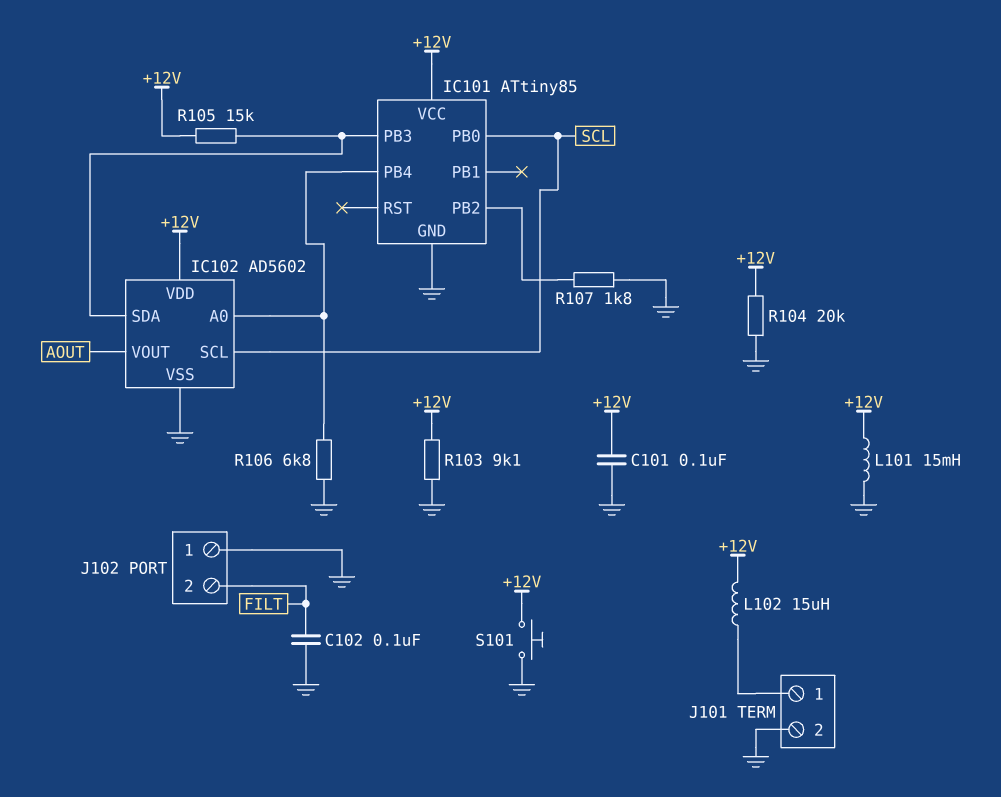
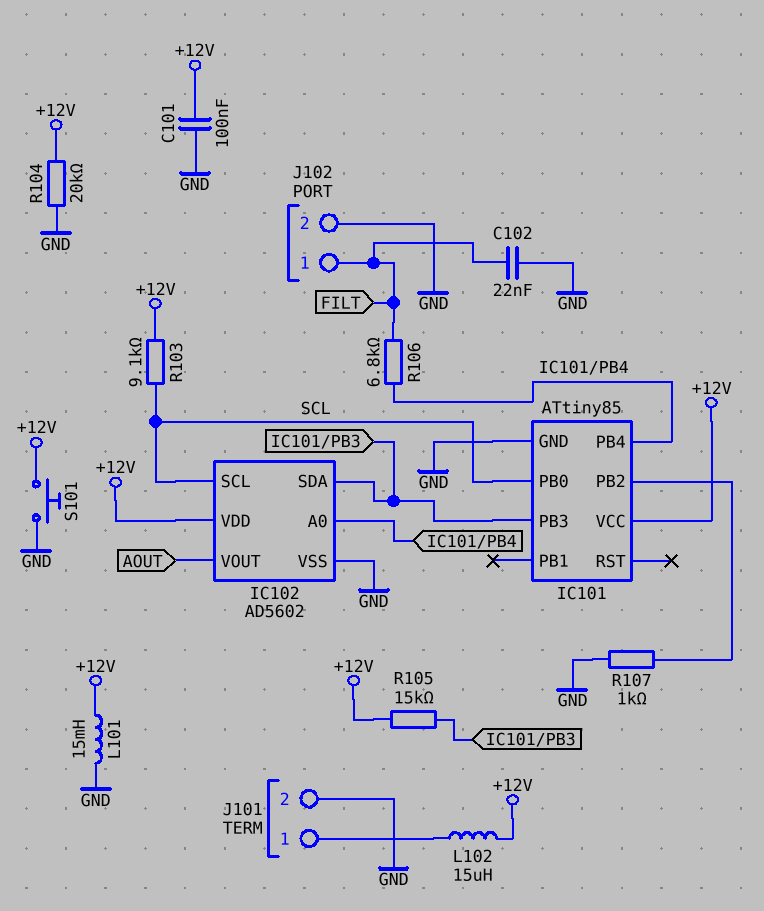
C102: 100nF (FILT, GND) -> 22nF (FILT, GND)
J102 pin 1: GND -> FILT
J102 pin 2: FILT -> GND
R103: 9.1k (+12V, GND) -> 9.1k (+12V, SCL)
R106: 6.8k (GND, IC101/PB4) -> 6.8k (FILT, IC101/PB4)
R107: 1.8k (GND, IC101/PB2) -> 1k (GND, IC101/PB2)

